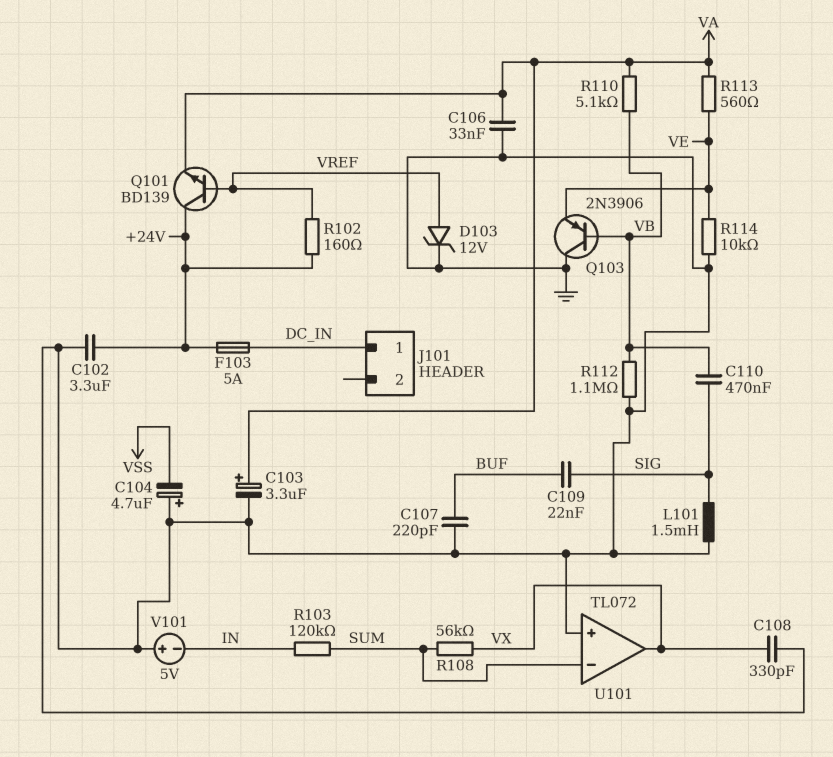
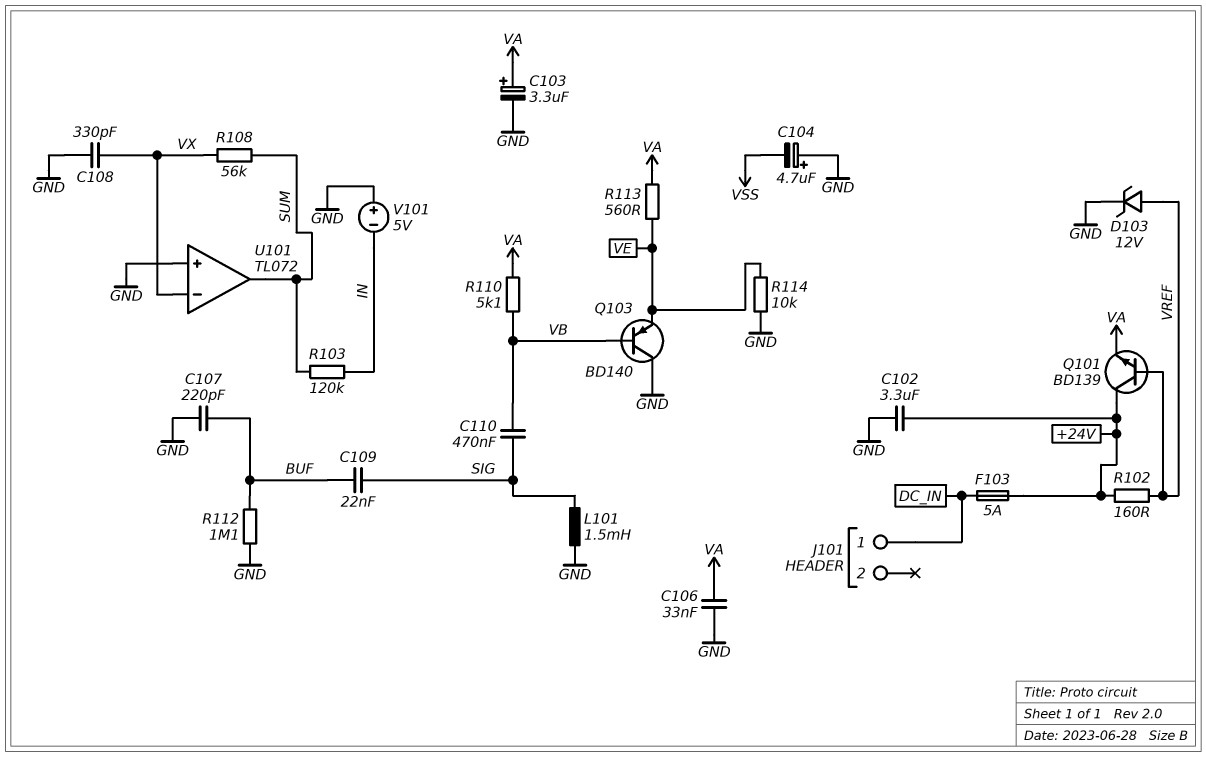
Q103: PNP 2N3906 (B VB, C GND, E VE) -> PNP BD140 (B VB, C GND, E VE)
R112: 1.1M (GND, VB) -> 1.1M (BUF, GND)
U101 pin in-: SUM -> VX
U101 pin out: VX -> SUM

